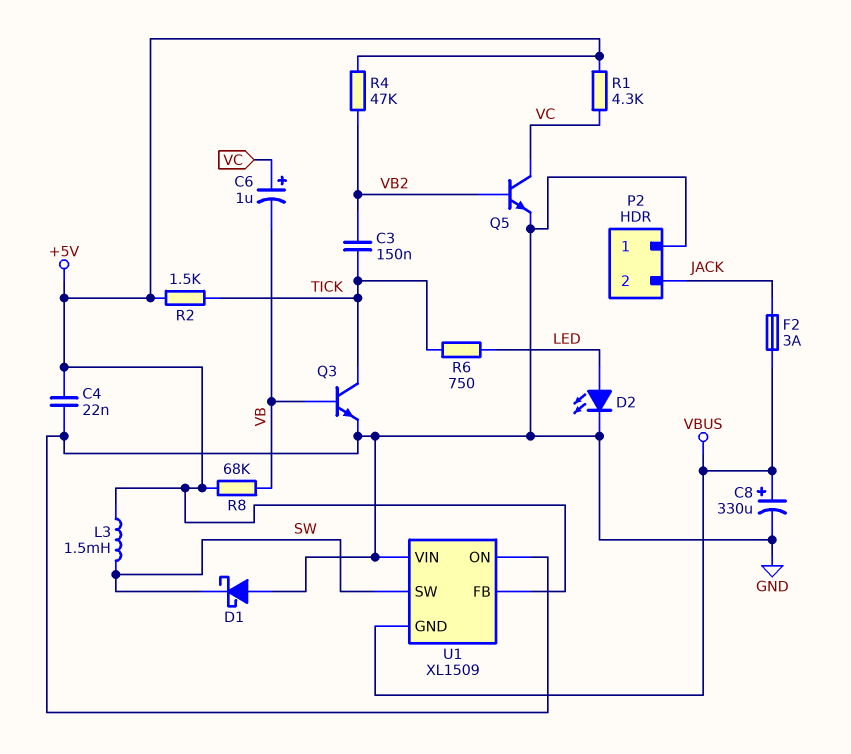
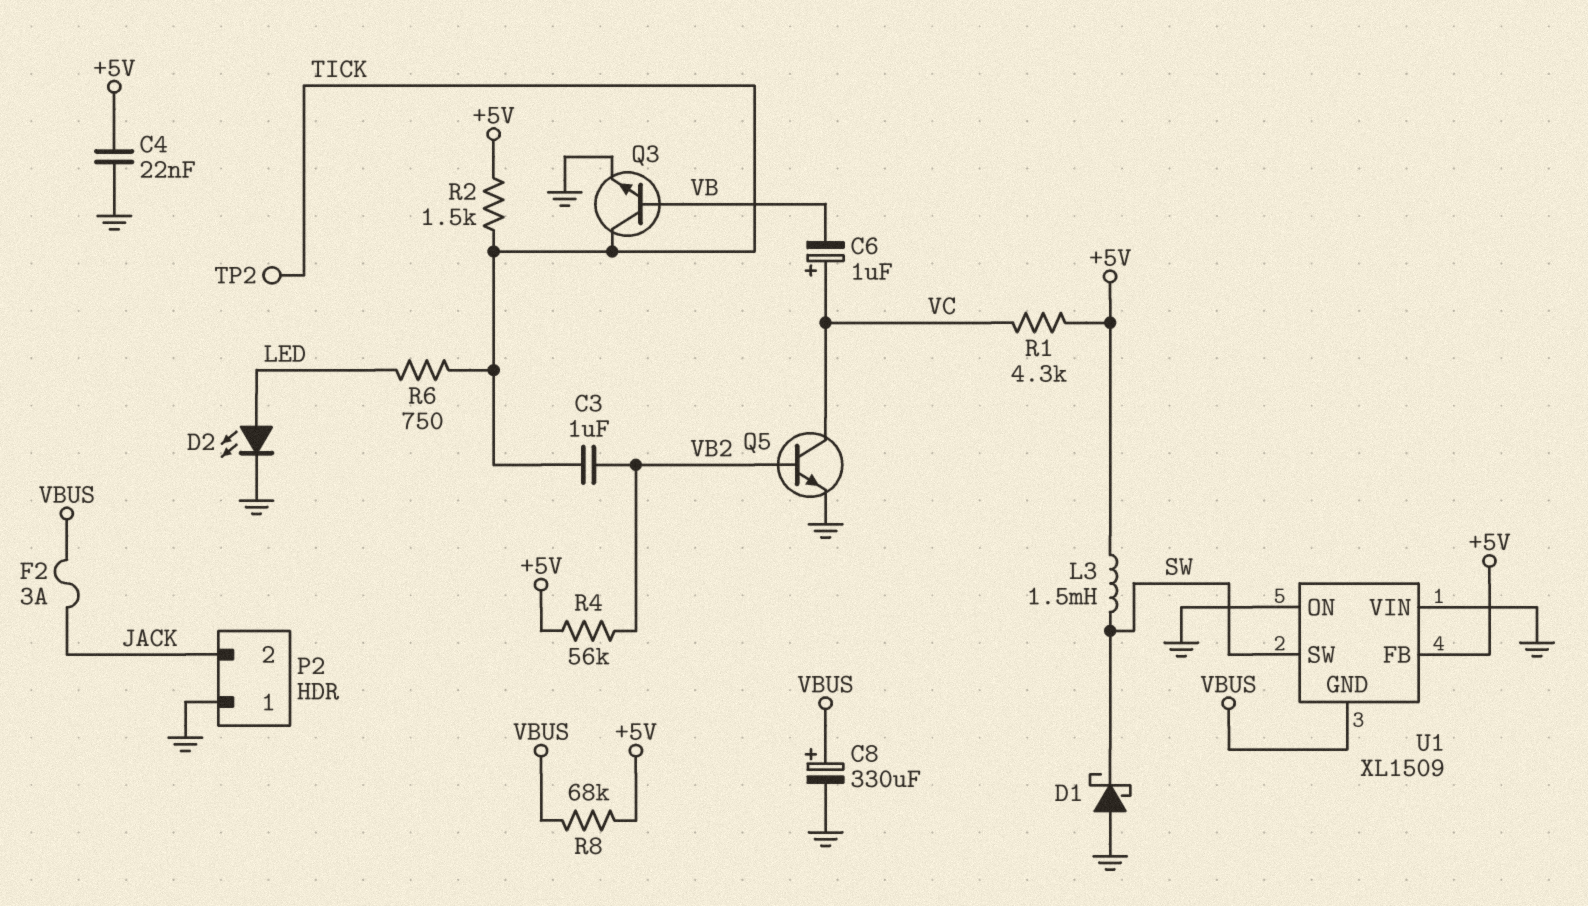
C3: 150nF (TICK, VB2) -> 1uF (TICK, VB2)
R4: 47k (+5V, VB2) -> 56k (+5V, VB2)
R8: 68k (+5V, VB) -> 68k (+5V, VBUS)
TP2: none -> test point (TICK)

